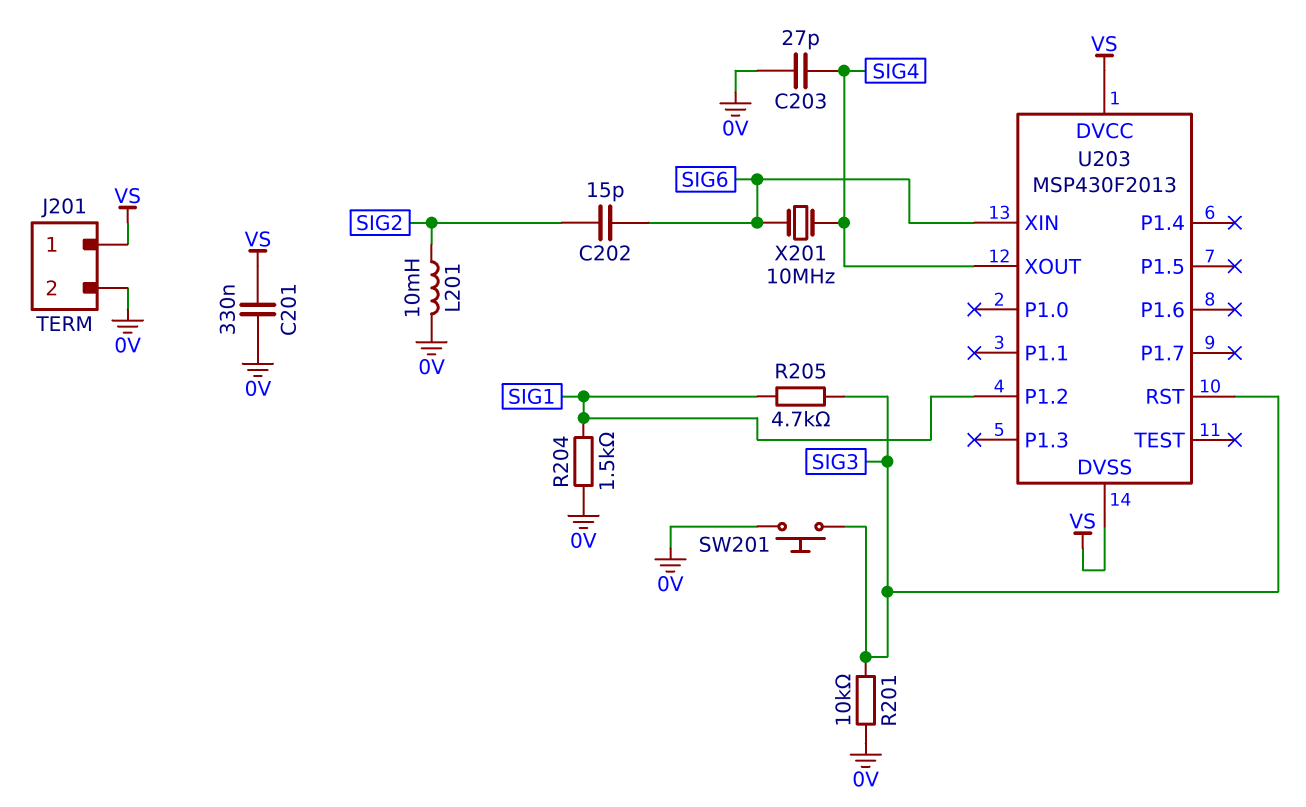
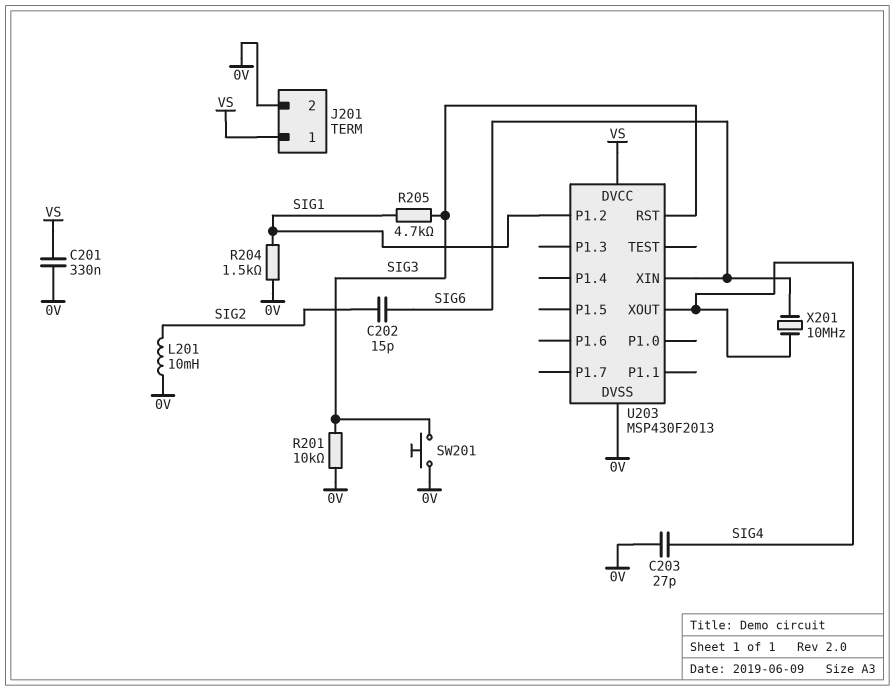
U203 pin DVSS: VS -> 0V

